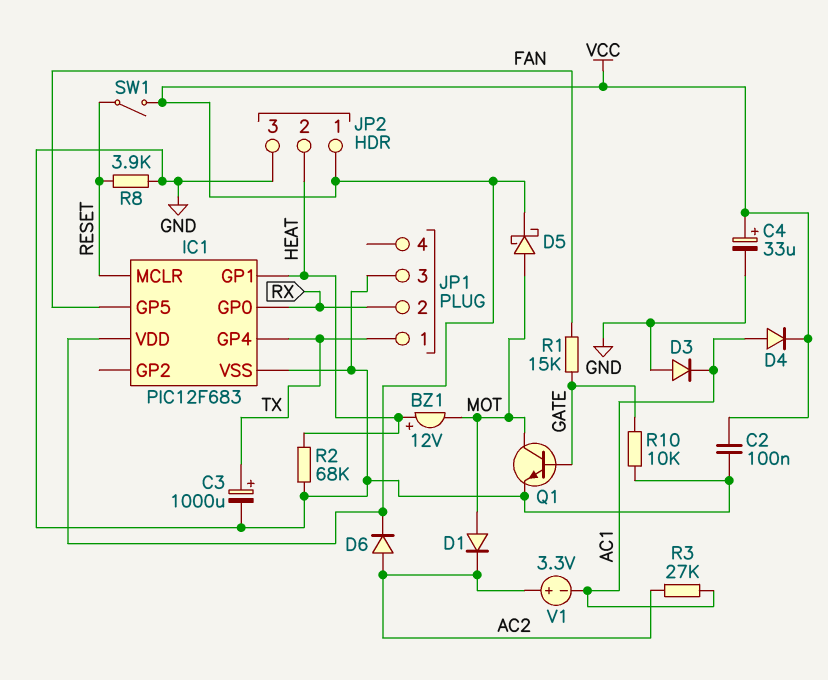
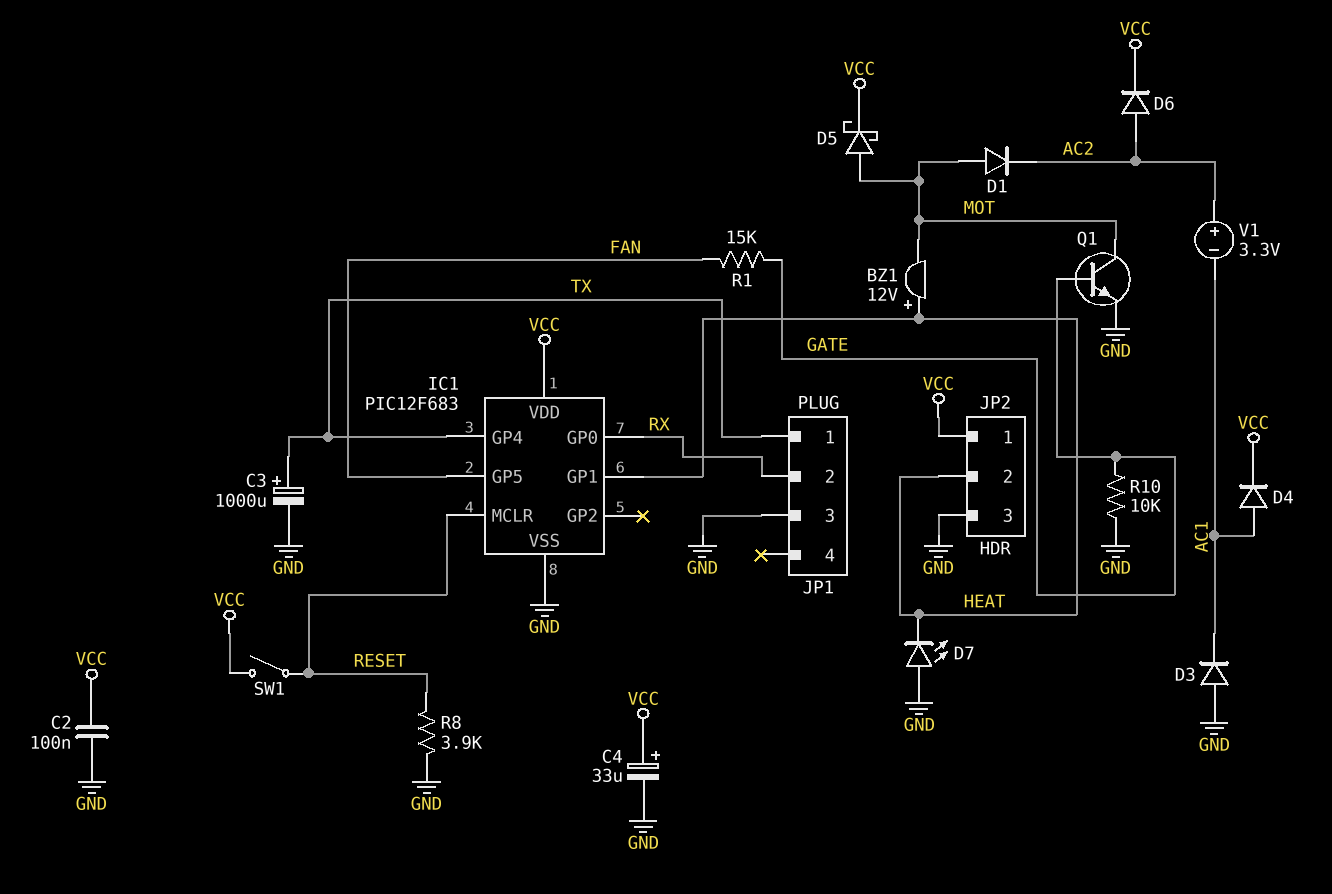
D7: none -> LED (A GND, K HEAT)
R2: 68k (GND, HEAT) -> none
R3: 27k (AC1, AC2) -> none

